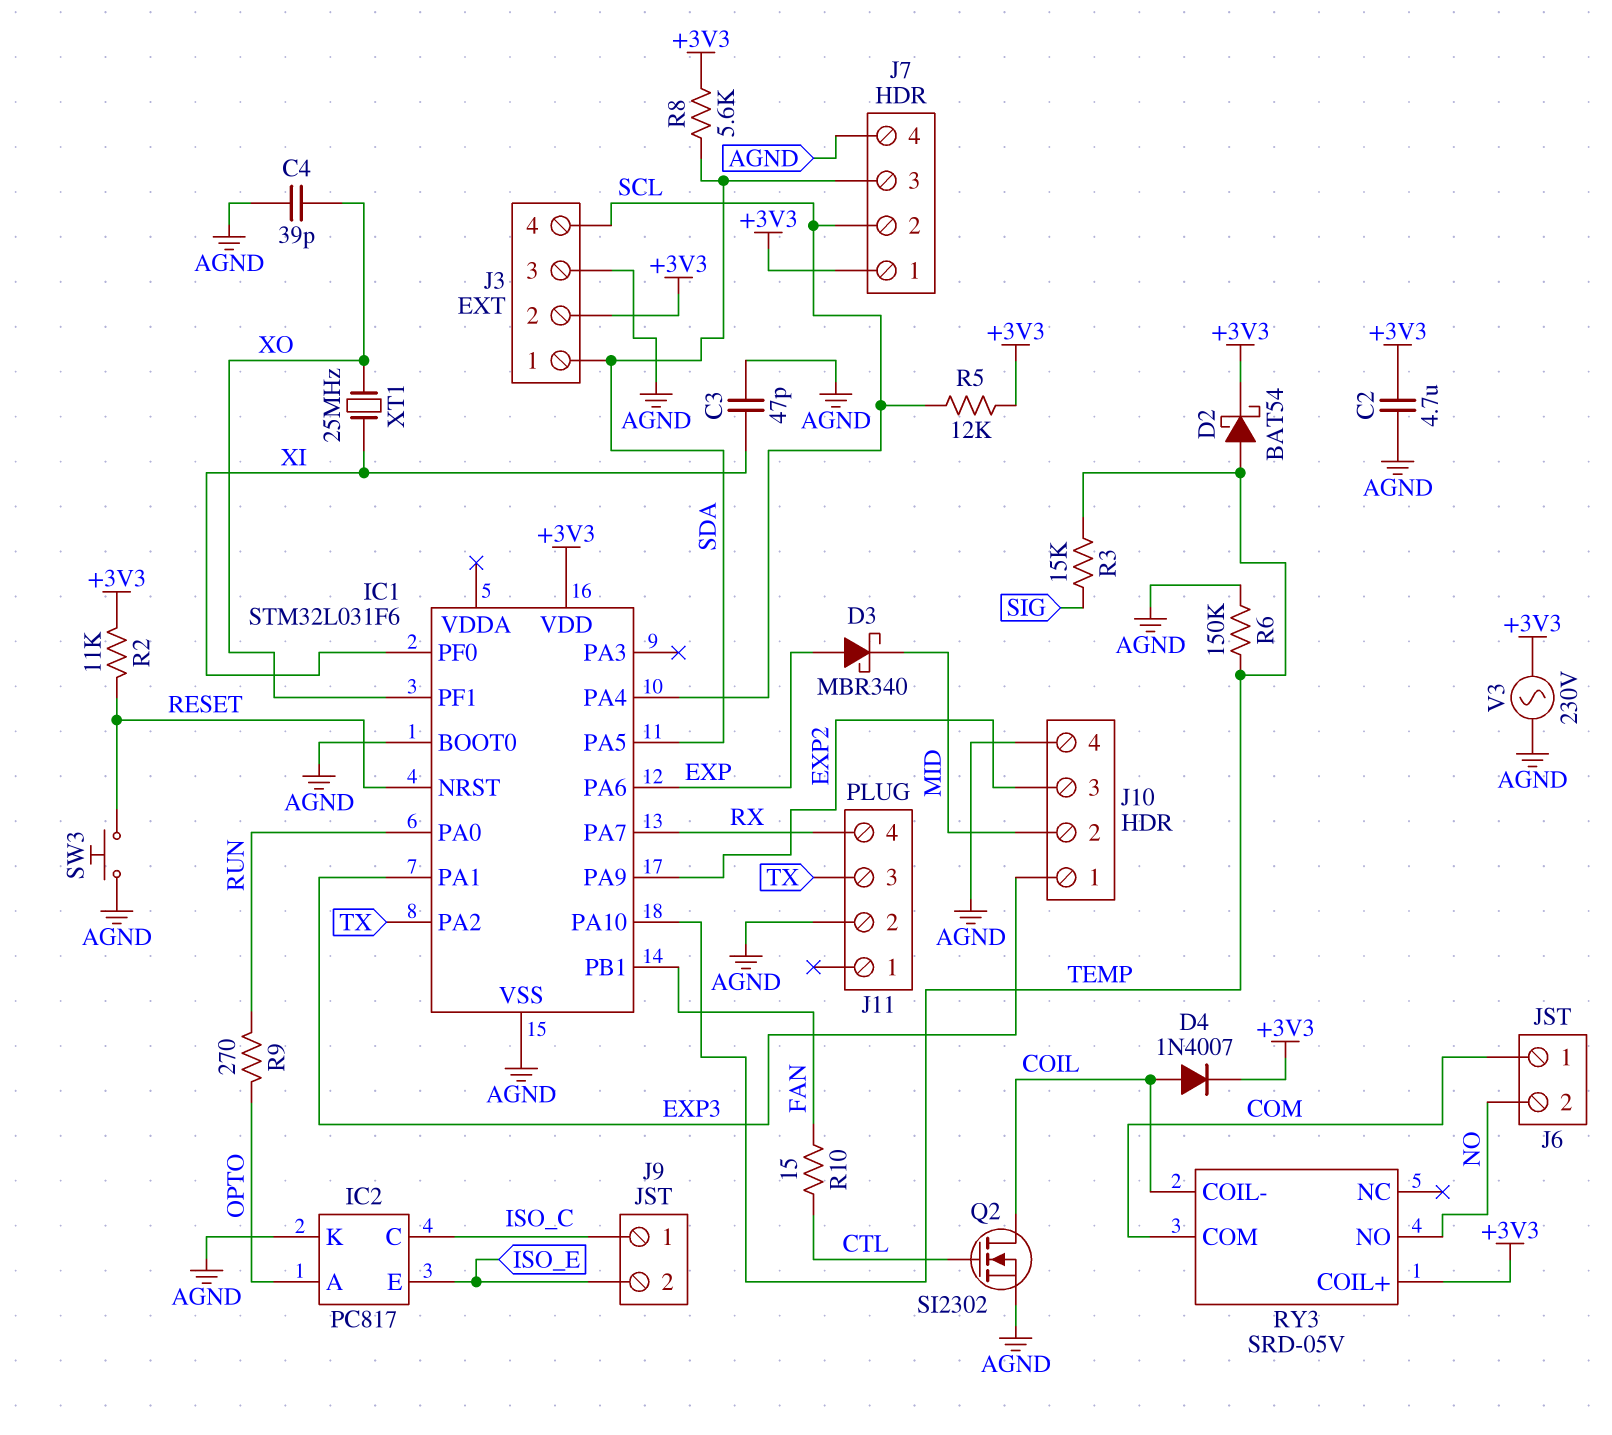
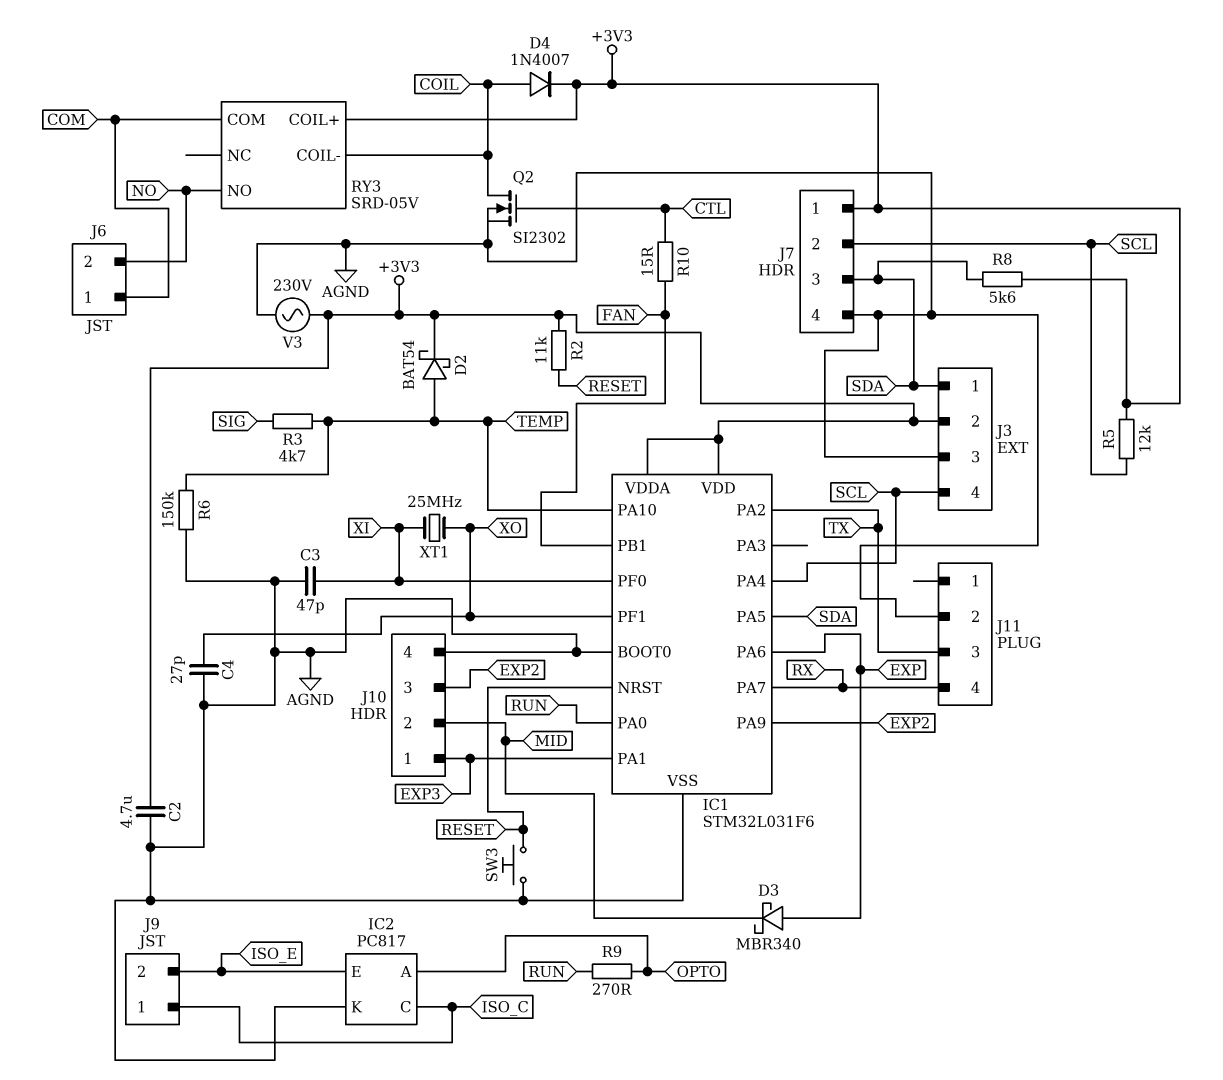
C4: 39pF (AGND, XO) -> 27pF (AGND, XO)
IC1 pin VDDA: none -> +3V3
R3: 15k (SIG, TEMP) -> 4.7k (SIG, TEMP)

